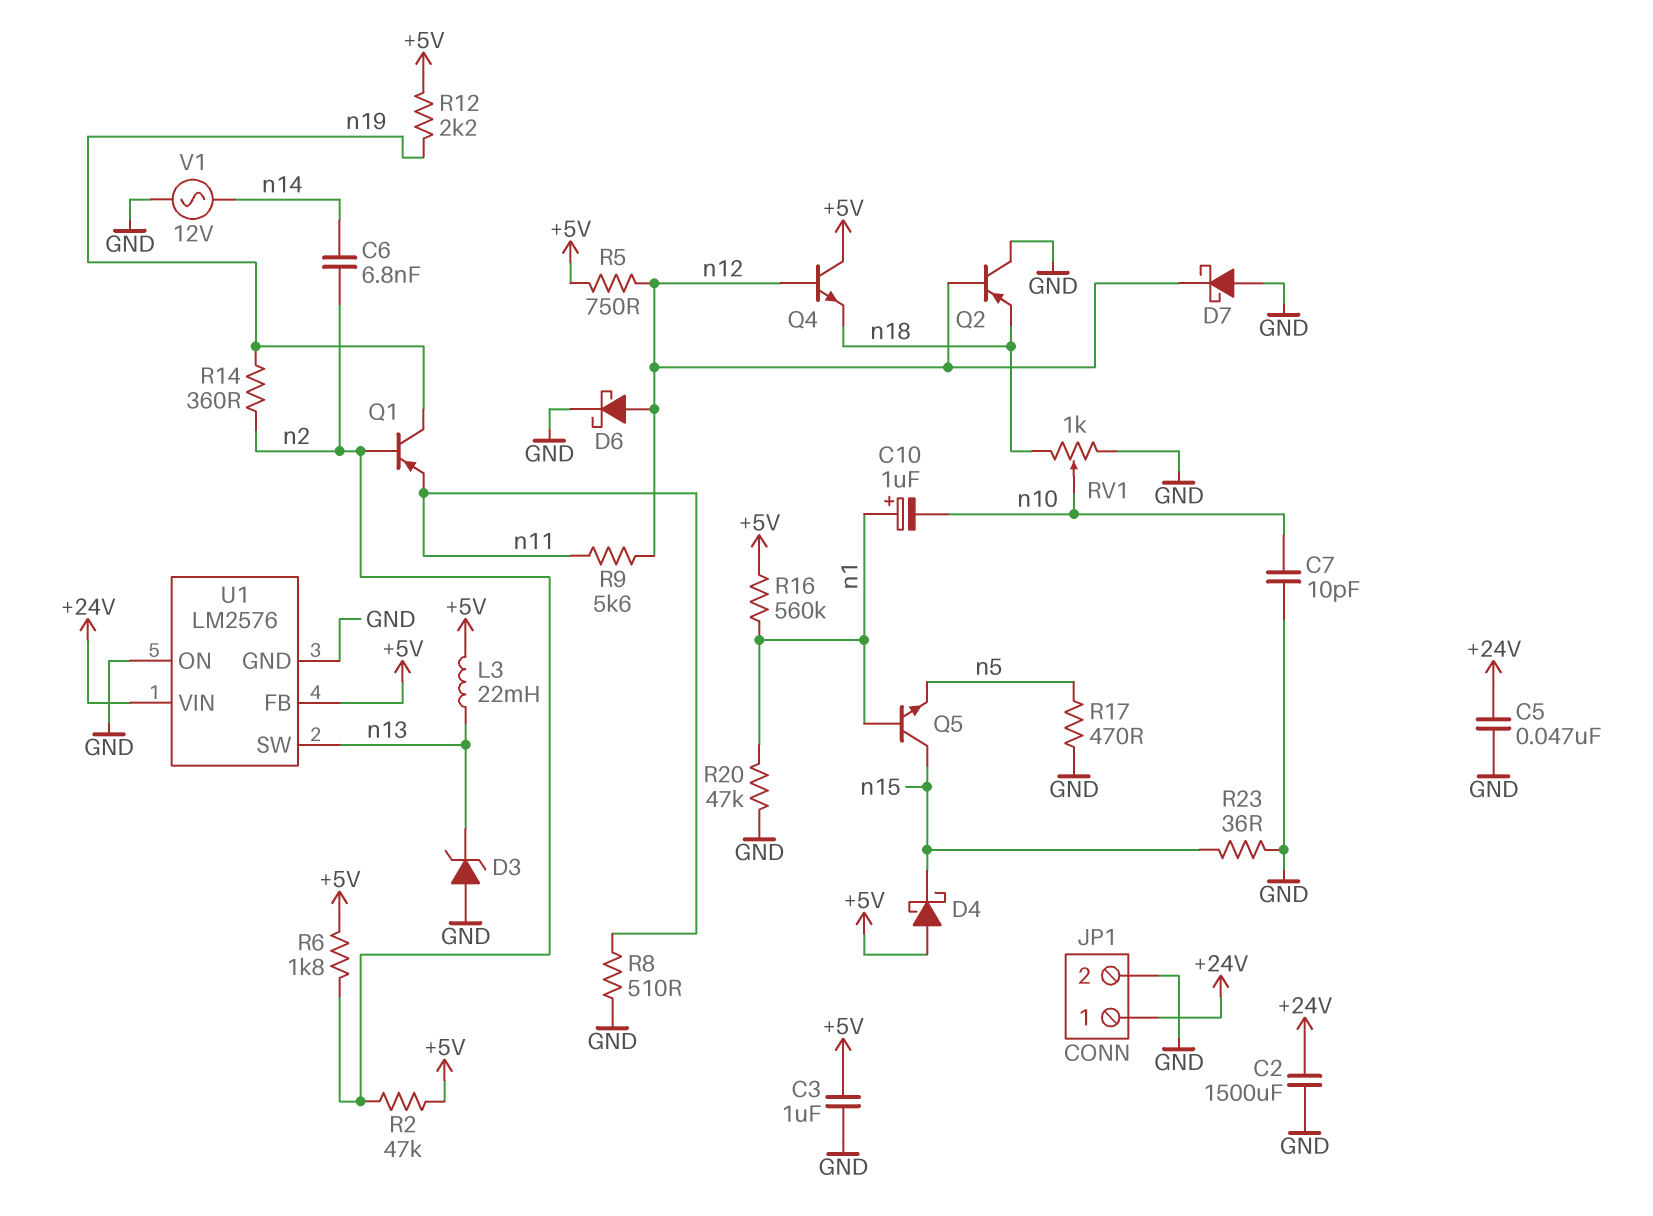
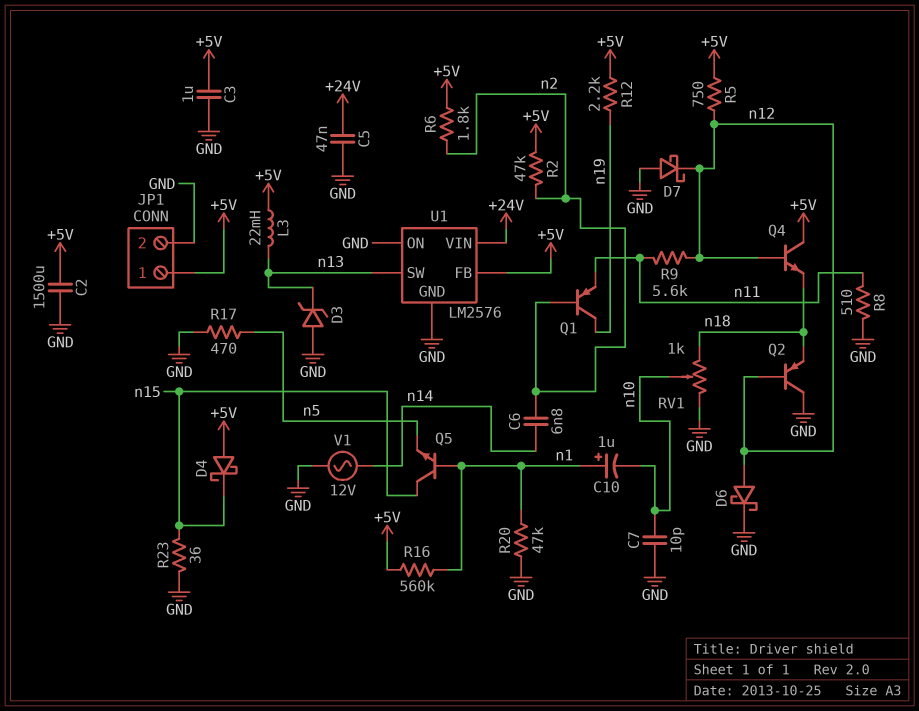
C2: 1500uF (+24V, GND) -> 1500uF (+5V, GND)
JP1 pin 1: +24V -> +5V
R14: 360 (n2, n19) -> none

